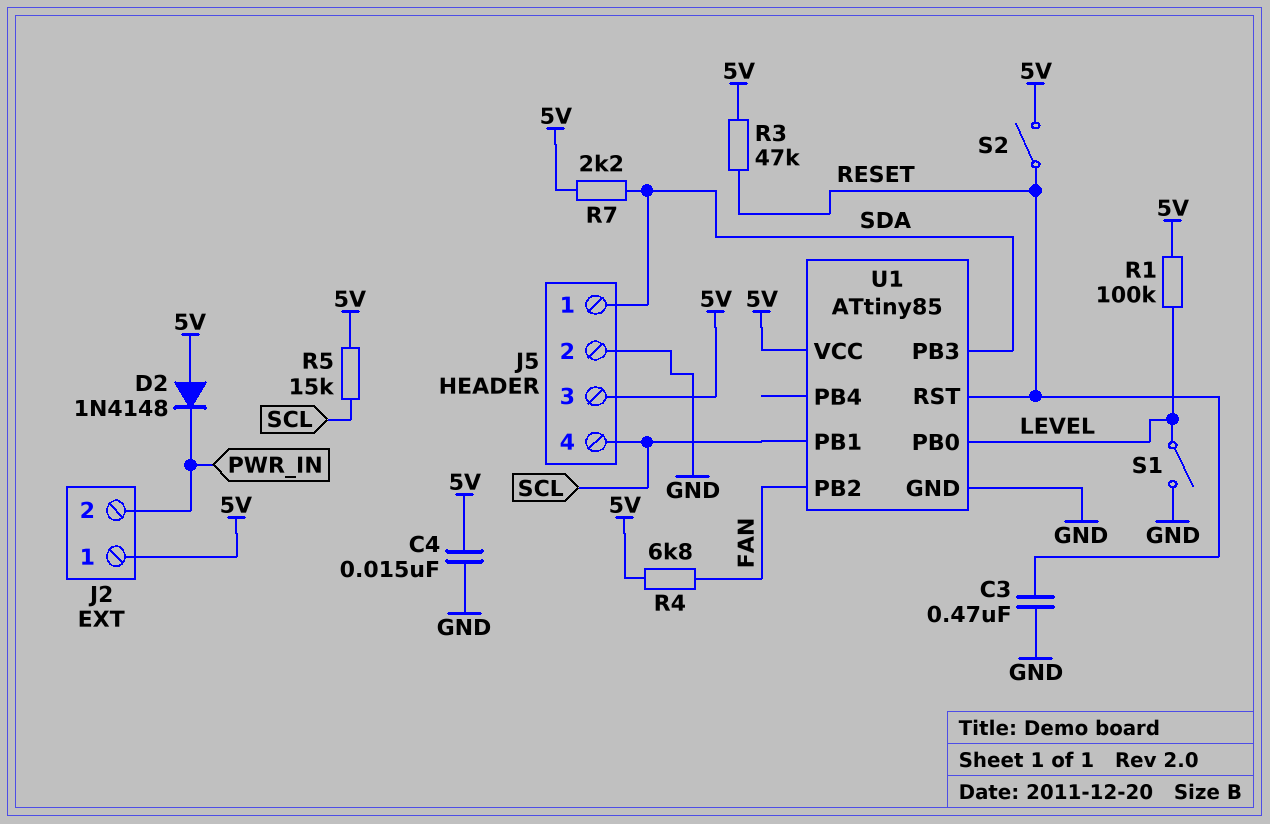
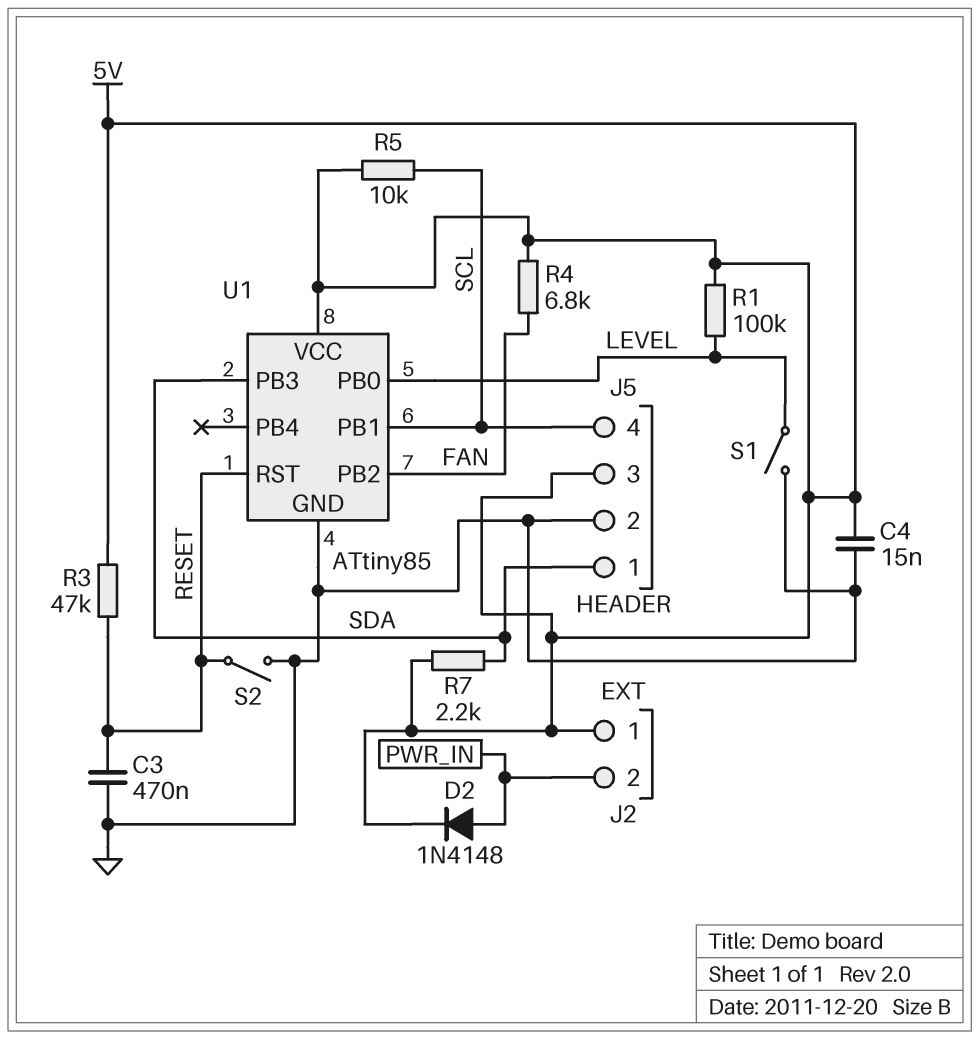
D2: diode 1N4148 (A 5V, K PWR_IN) -> diode 1N4148 (A PWR_IN, K 5V)
R5: 15k (5V, SCL) -> 10k (5V, SCL)
S2: switch (5V, RESET) -> switch (GND, RESET)

